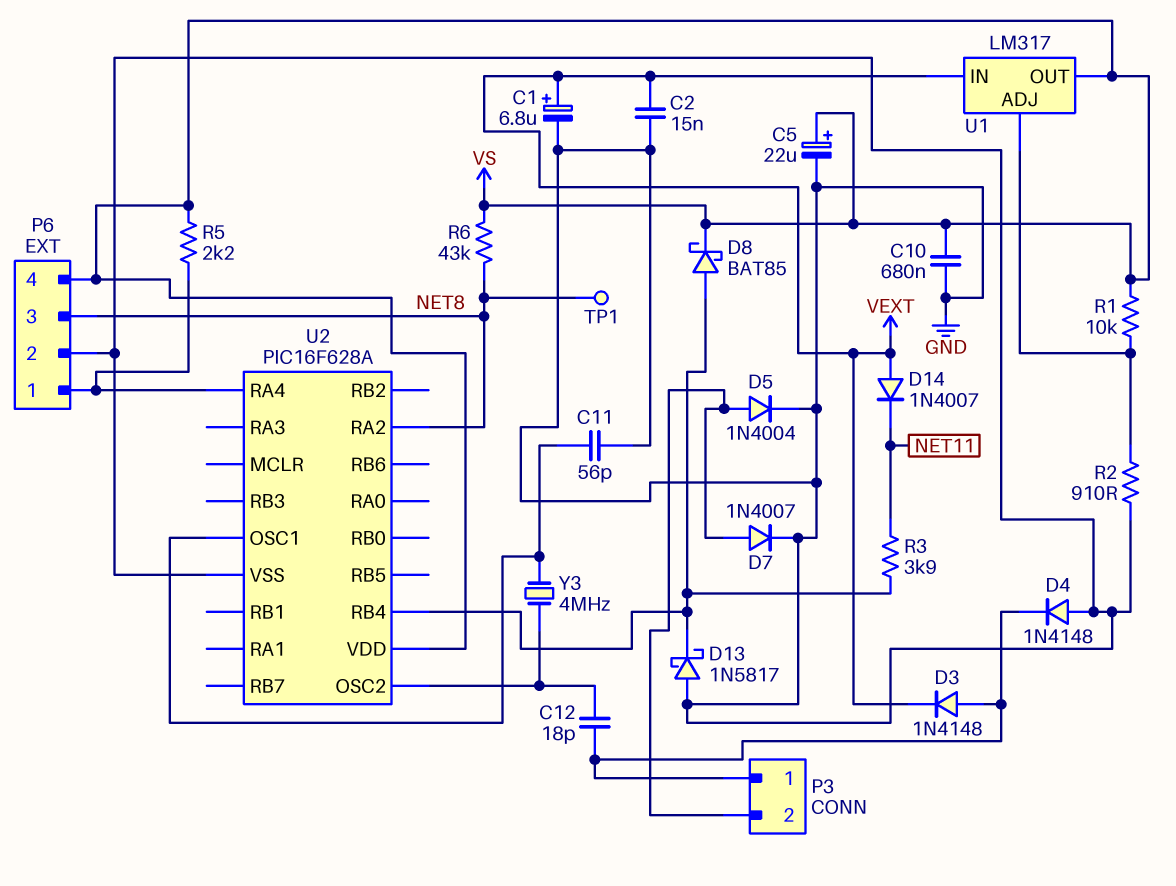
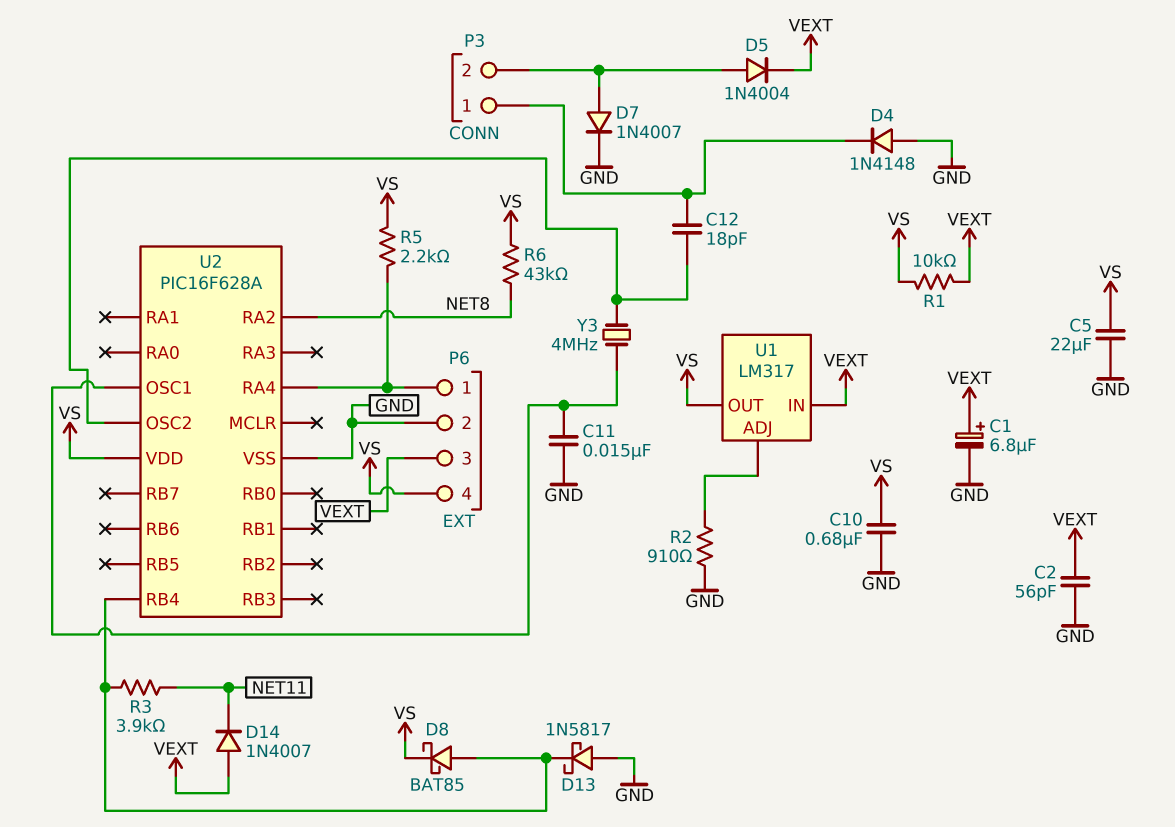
C2: 15nF (GND, VEXT) -> 56pF (GND, VEXT)
C5: 22uF (plus VS, minus GND) -> 22uF (GND, VS)
C11: 56pF (GND, U2/OSC1) -> 15nF (GND, U2/OSC1)
D3: diode 1N4148 (A P3/1, K VEXT) -> none
D5: diode 1N4004 (A P3/2, K GND) -> diode 1N4004 (A P3/2, K VEXT)
P6 pin 3: NET8 -> VEXT
R1: 10k (U1/ADJ, VS) -> 10k (VEXT, VS)
TP1: test point (NET8) -> none

